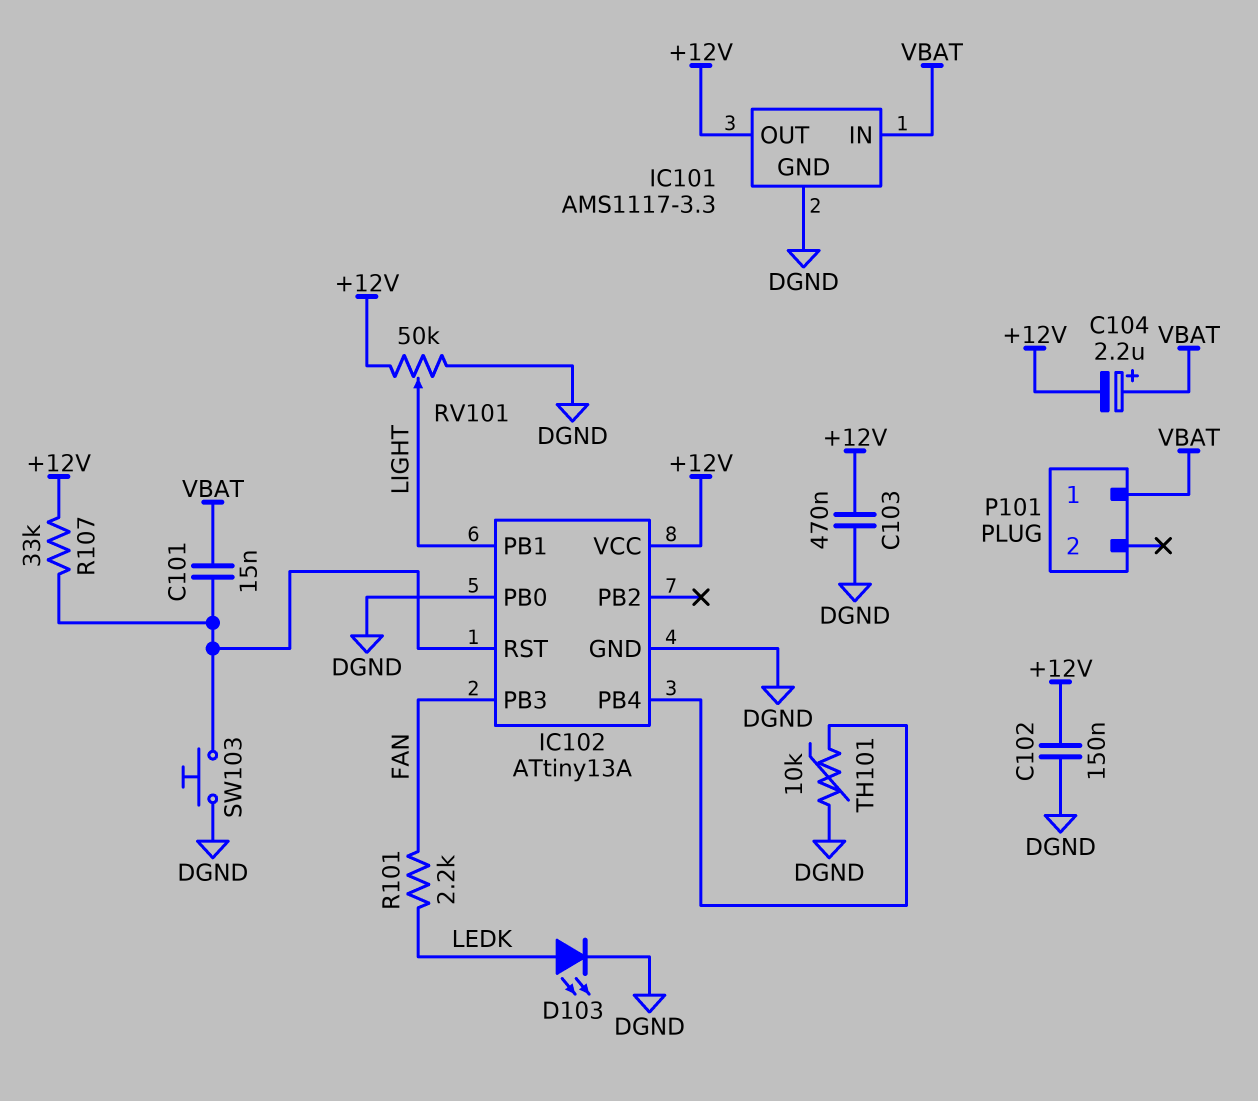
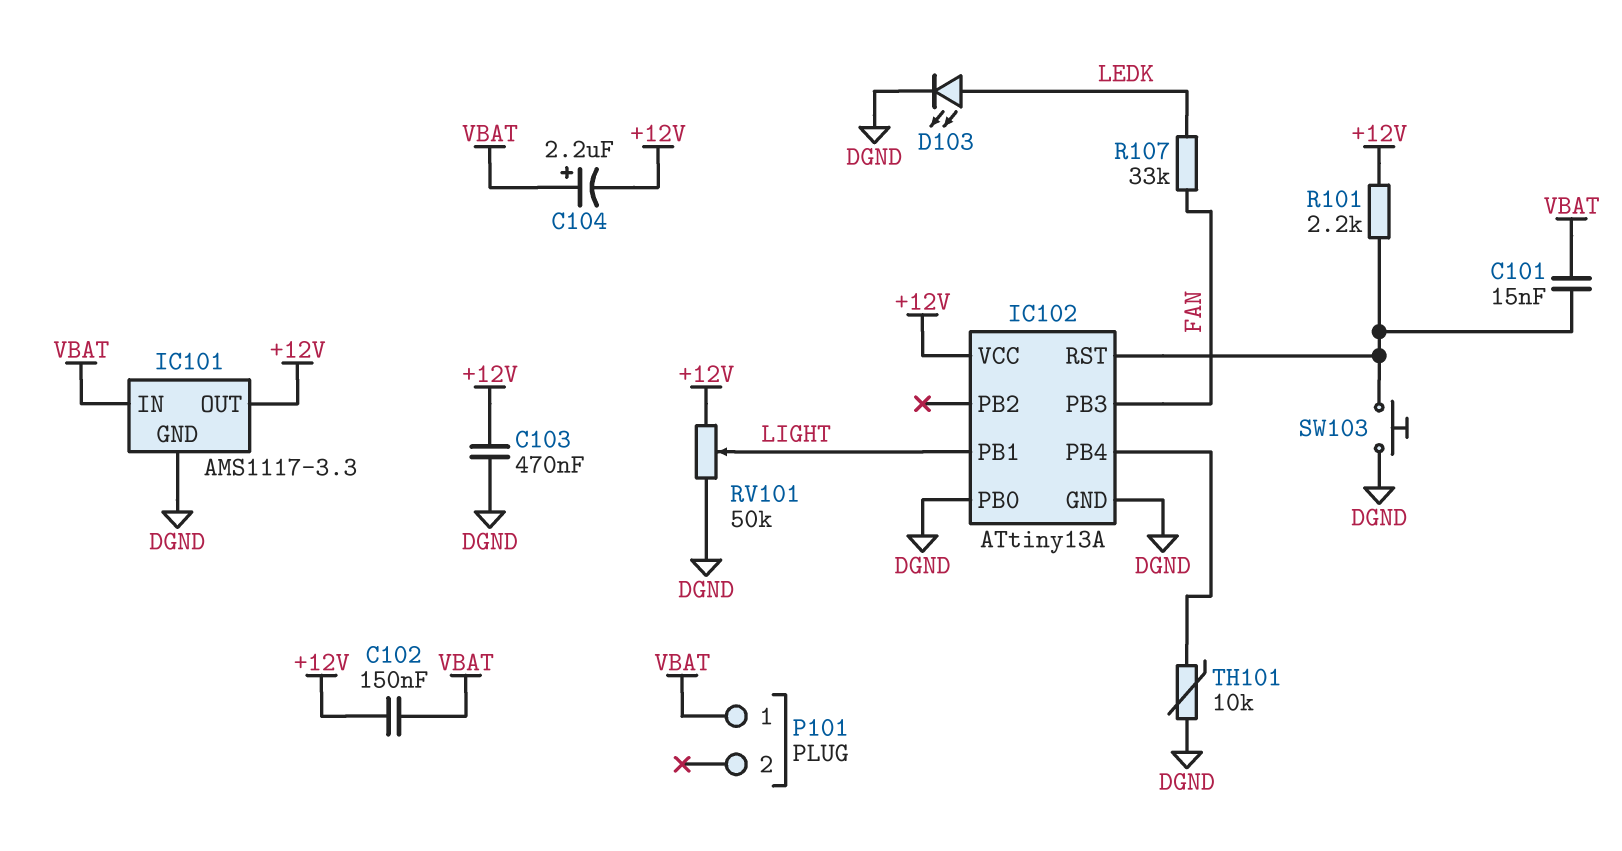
C102: 150nF (+12V, DGND) -> 150nF (+12V, VBAT)
R101: 2.2k (FAN, LEDK) -> 2.2k (+12V, IC102/RST)
R107: 33k (+12V, IC102/RST) -> 33k (FAN, LEDK)

